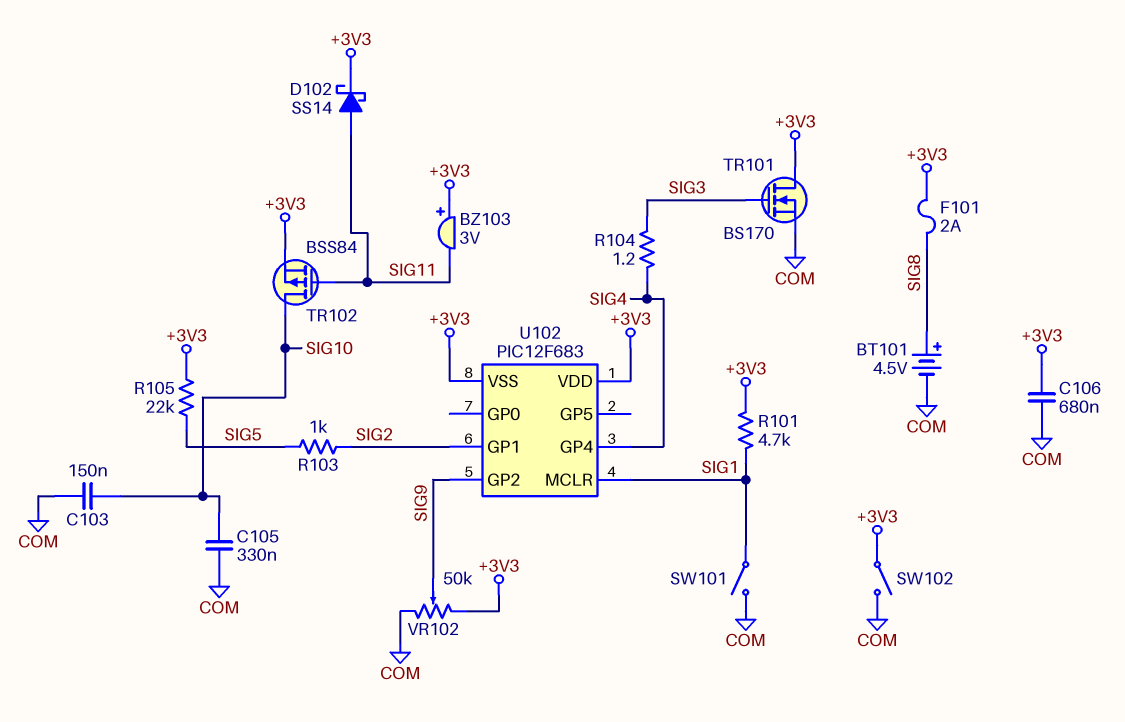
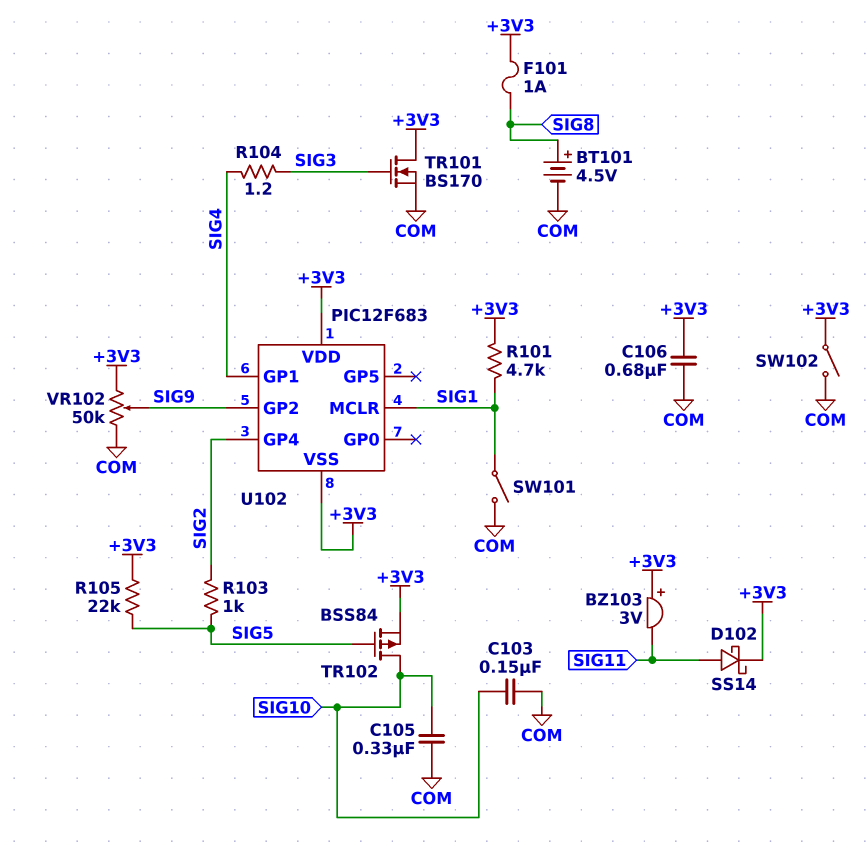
F101: 2A (+3V3, SIG8) -> 1A (+3V3, SIG8)
TR102: PMOS BSS84 (G SIG11, D SIG10, S +3V3) -> PMOS BSS84 (G SIG5, D SIG10, S +3V3)
U102 pin GP1: SIG2 -> SIG4
U102 pin GP4: SIG4 -> SIG2

